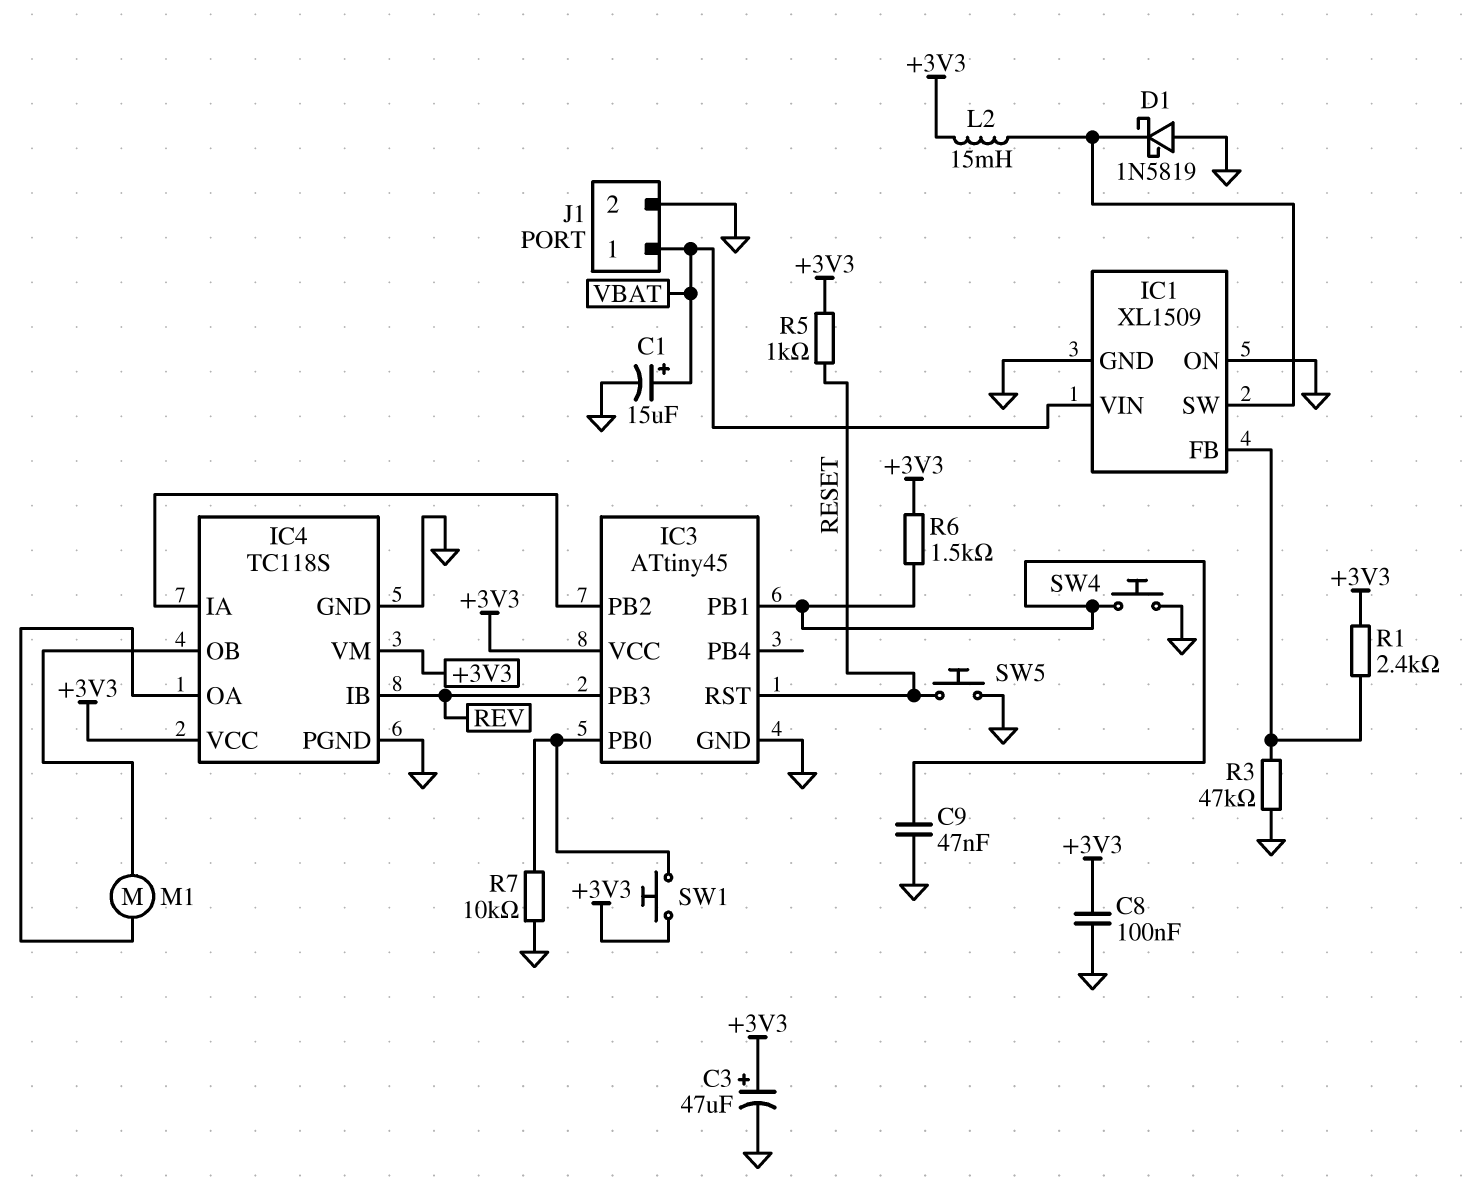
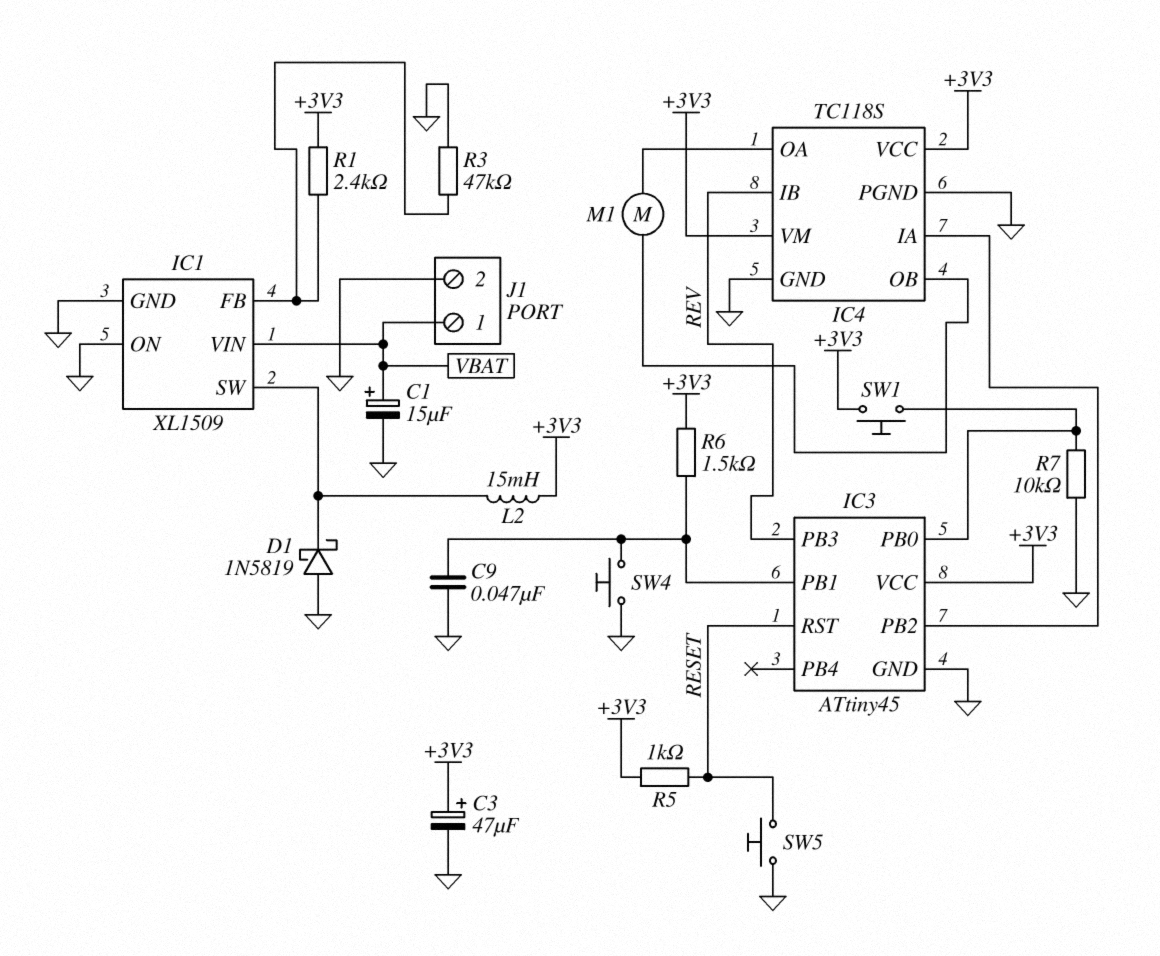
C8: 100nF (+3V3, GND) -> none

